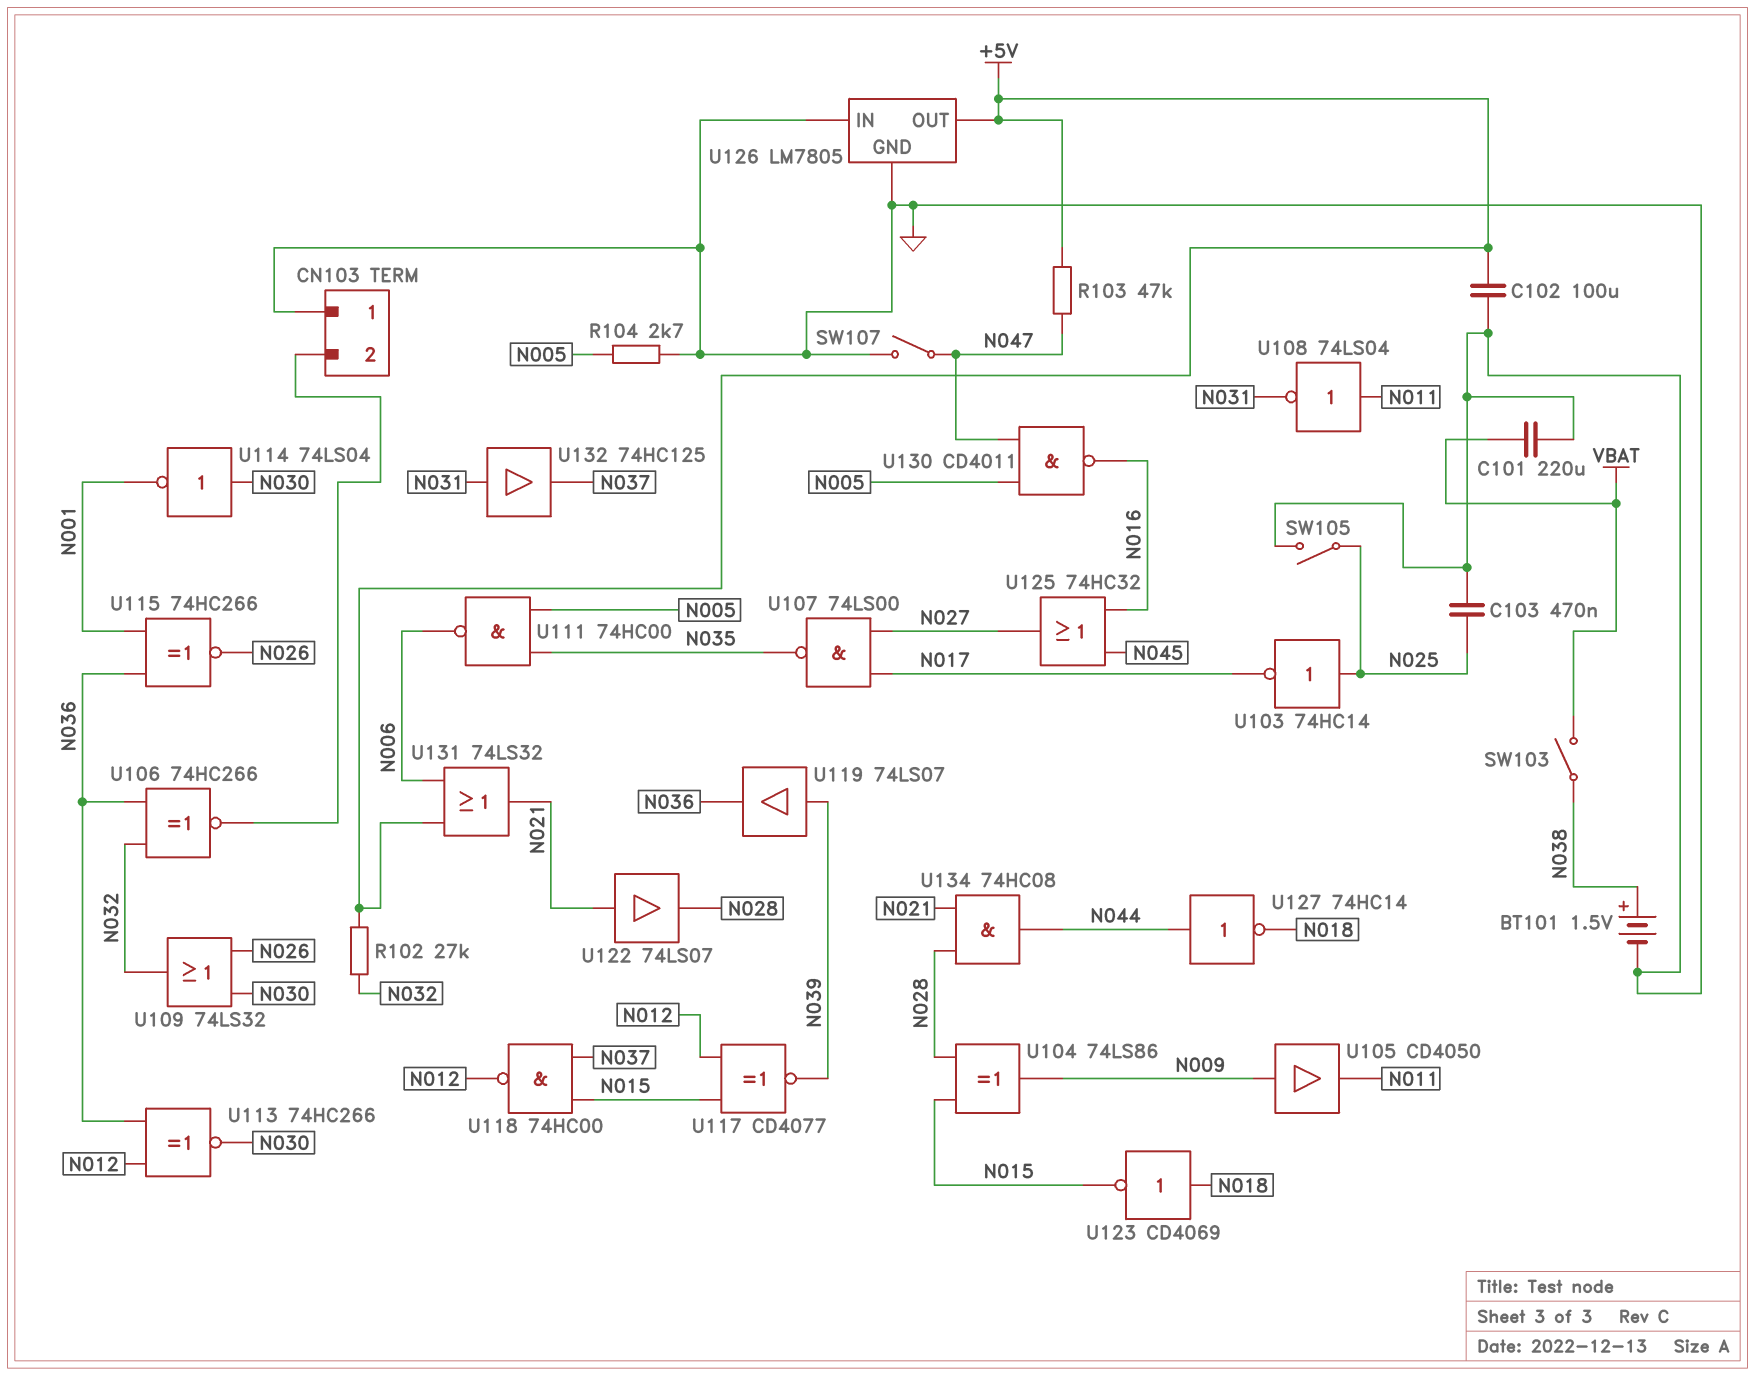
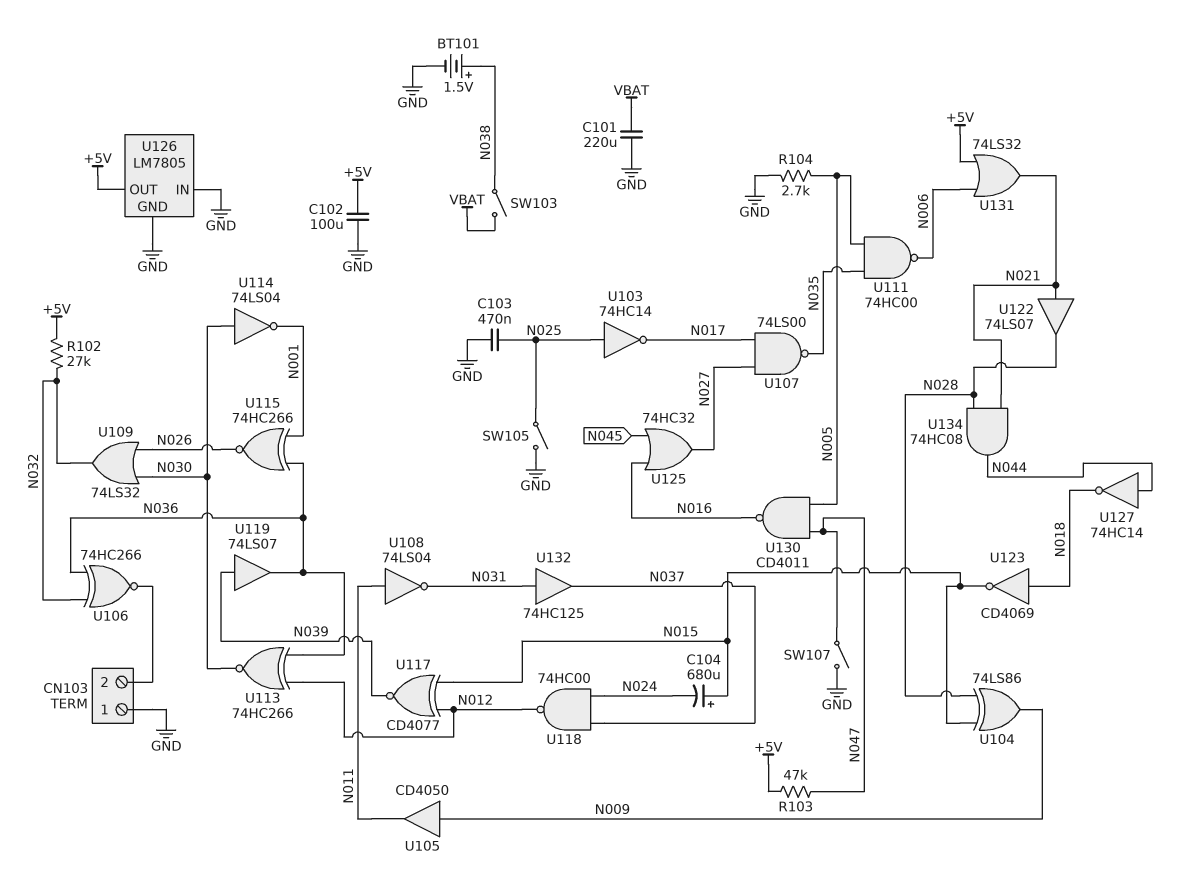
C104: none -> 680uF (plus N015, minus N024)
U118: NAND 74HC00 (in N015, in N037, out N012) -> NAND 74HC00 (in N024, in N037, out N012)

